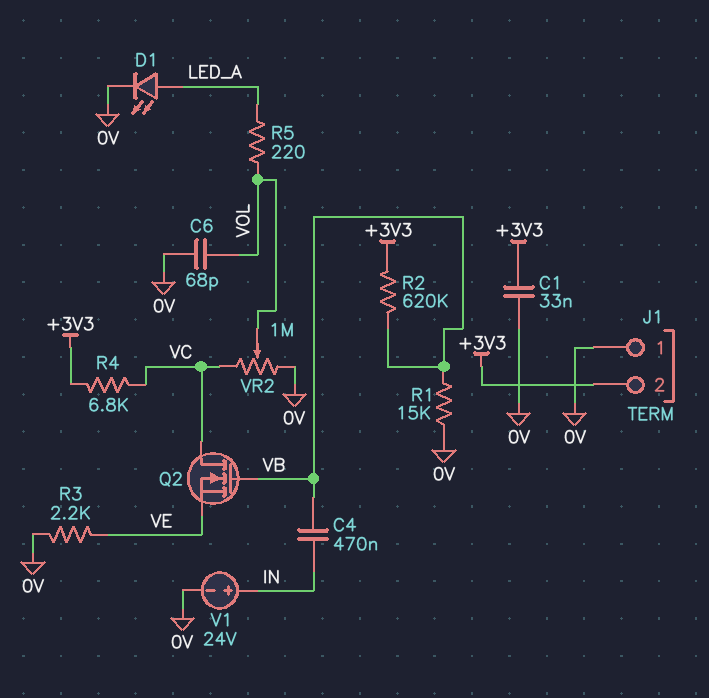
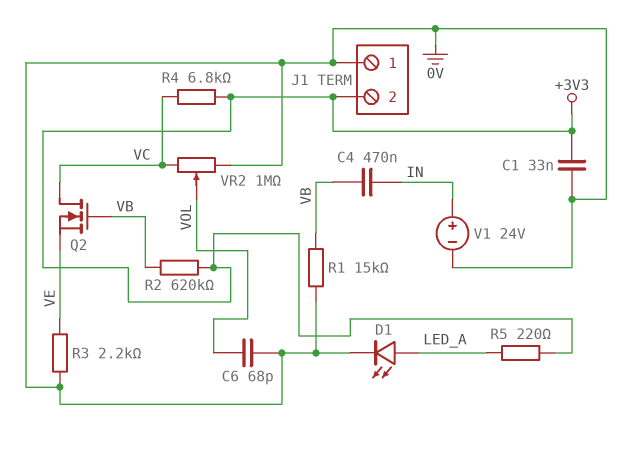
R5: 220 (LED_A, VOL) -> 220 (+3V3, LED_A)

